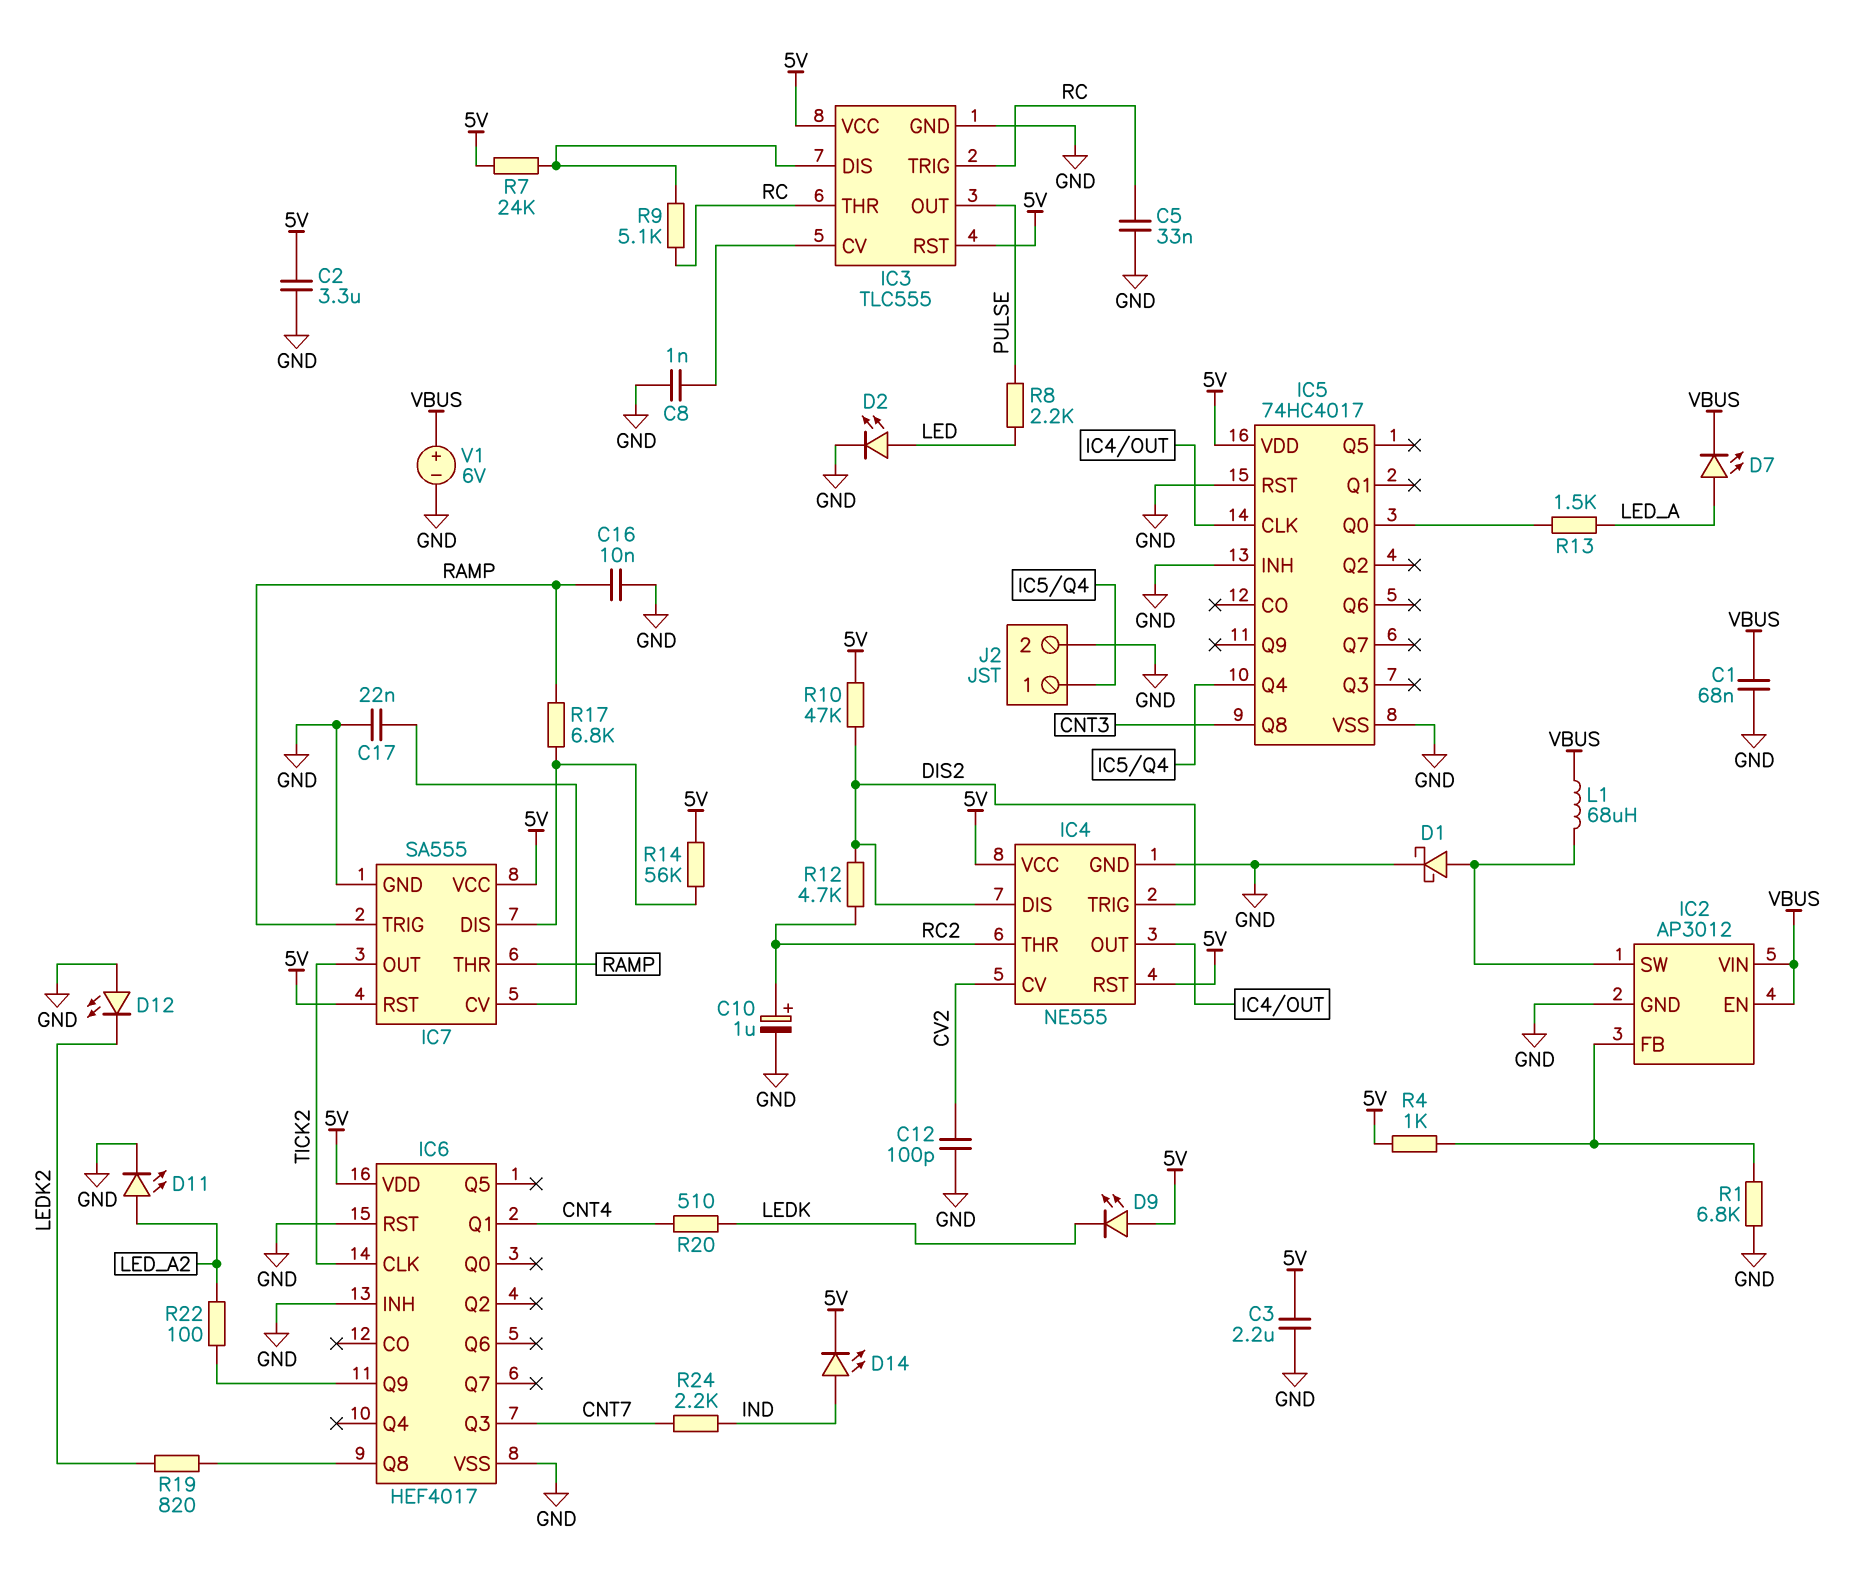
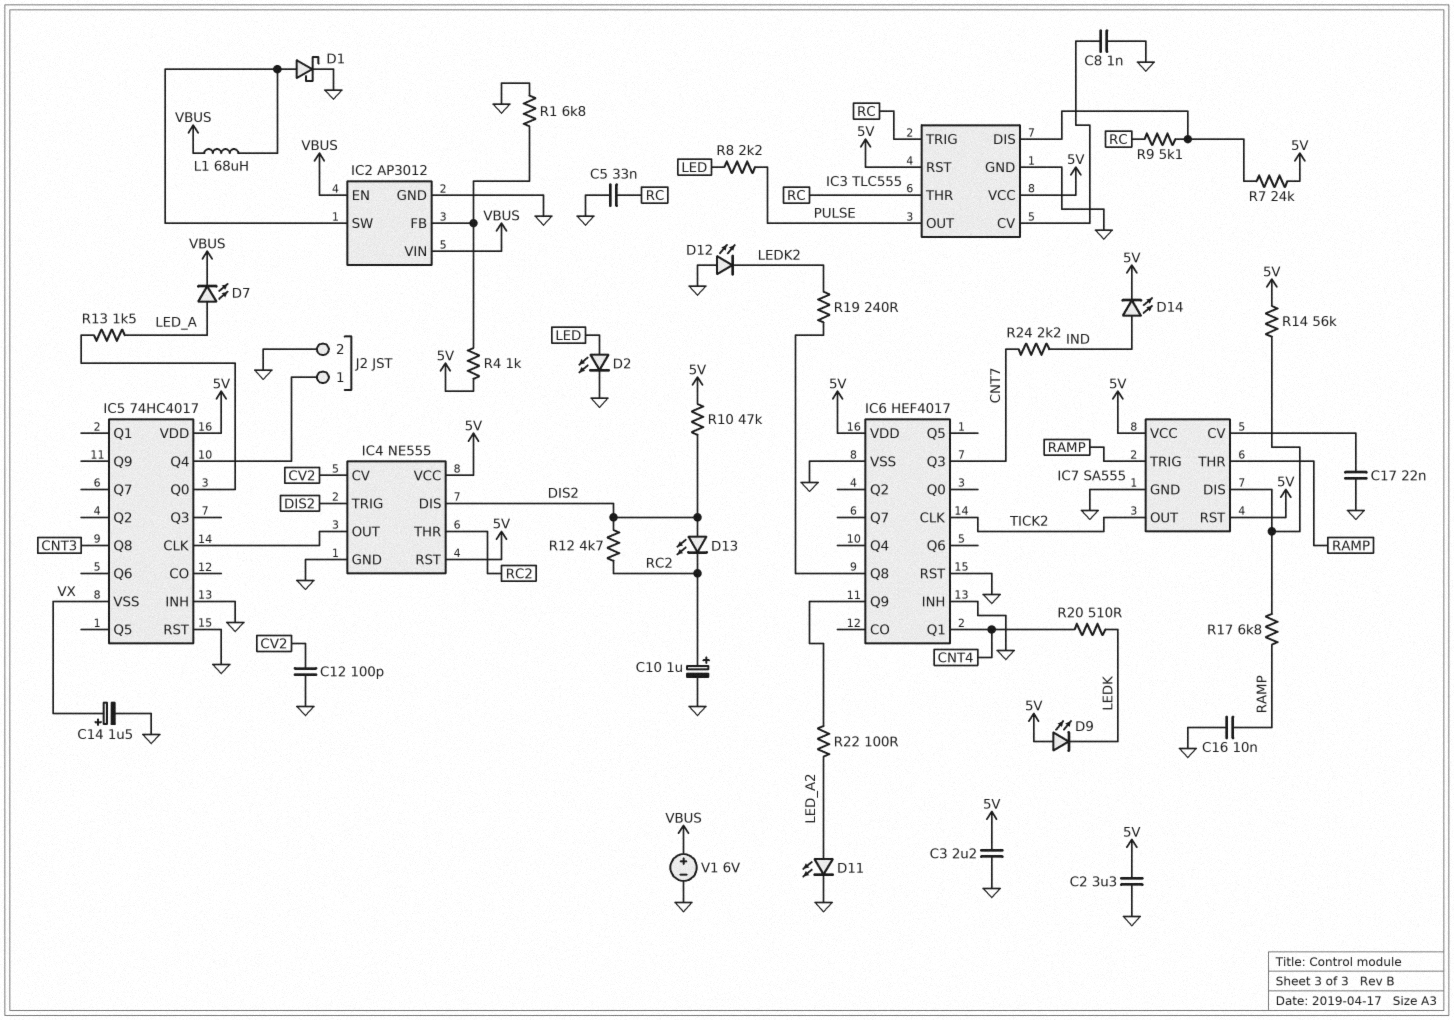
C1: 68nF (GND, VBUS) -> none
C14: none -> 1.5uF (plus VX, minus GND)
D13: none -> LED (A DIS2, K RC2)
IC5 pin VSS: GND -> VX
R19: 820 (IC6/Q8, LEDK2) -> 240 (IC6/Q8, LEDK2)

